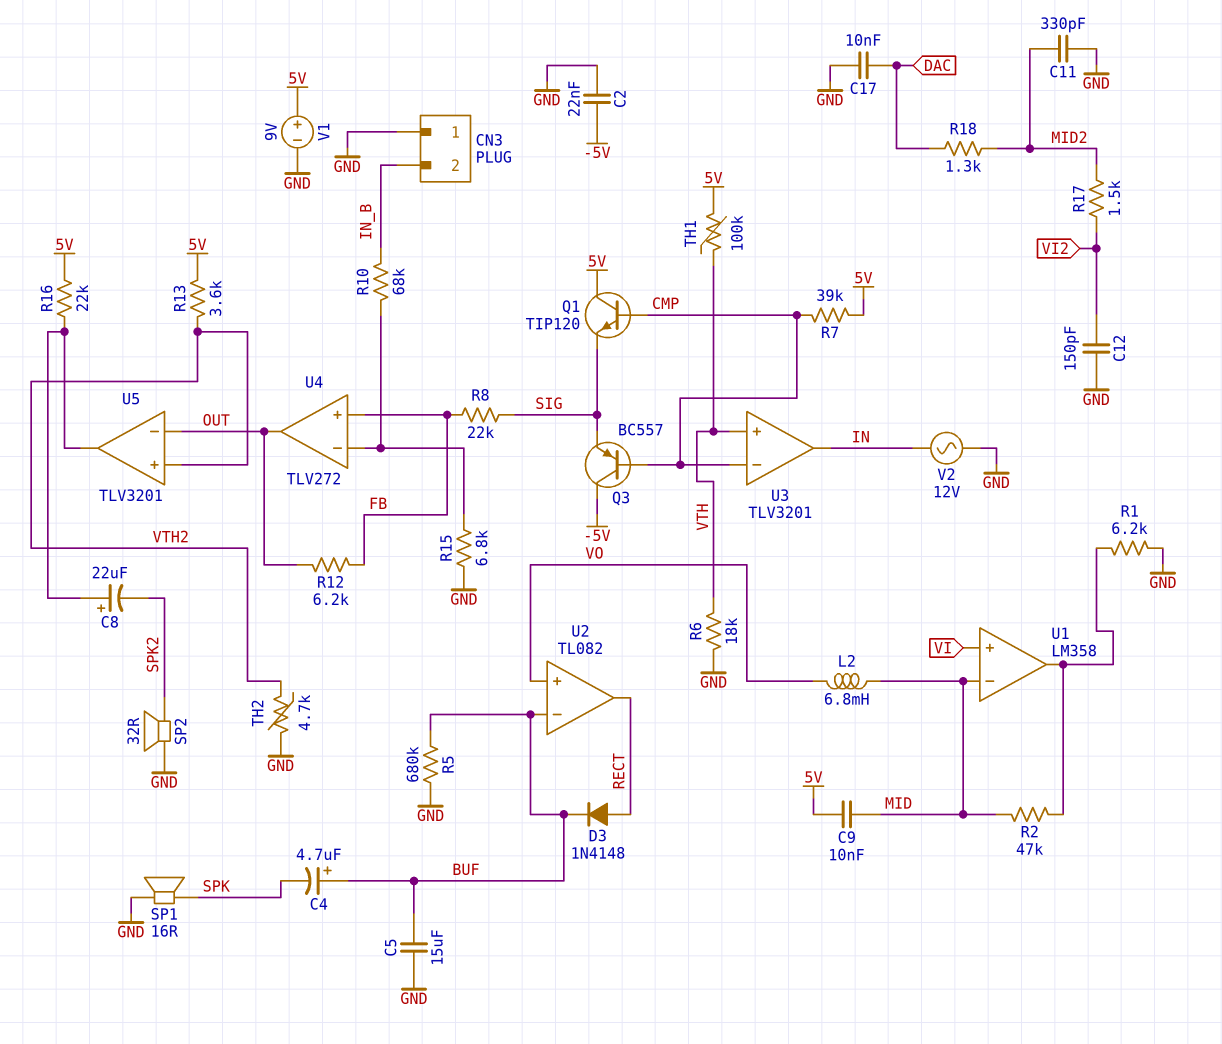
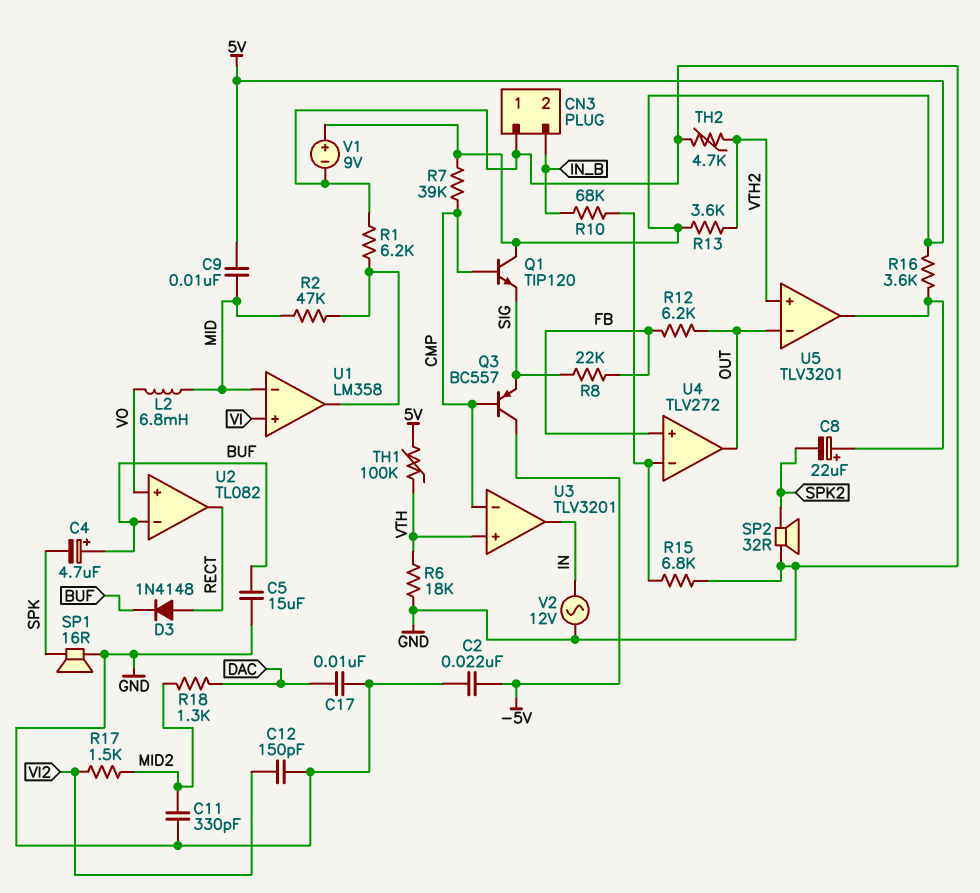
R5: 680k (BUF, GND) -> none
R16: 22k (5V, U5/out) -> 3.6k (5V, U5/out)

